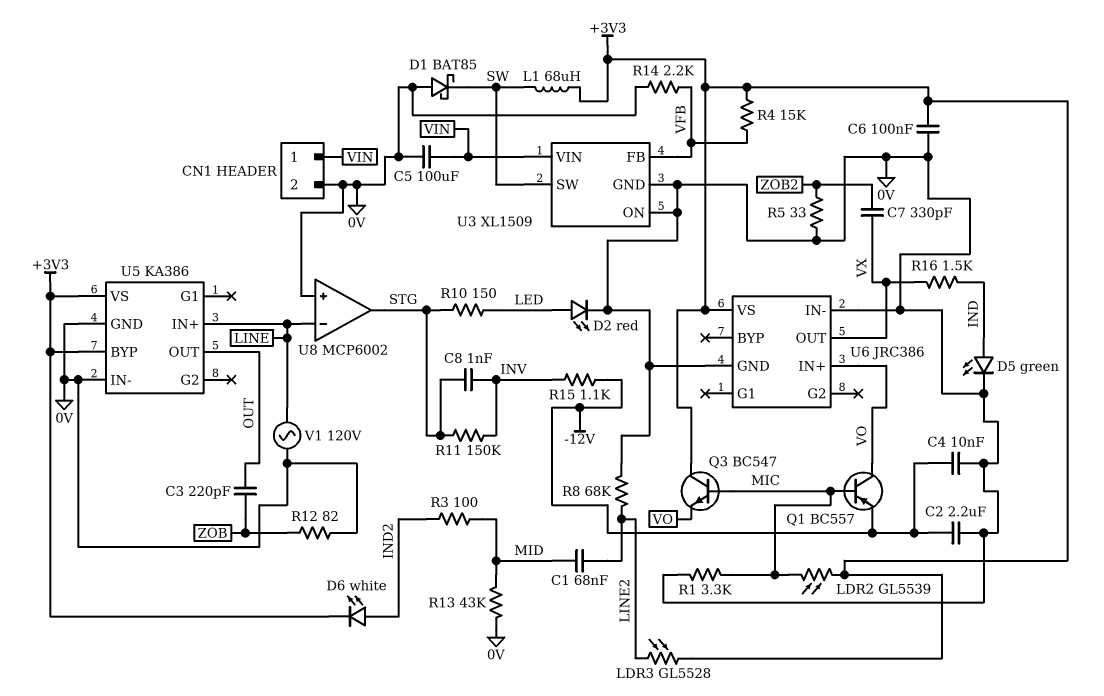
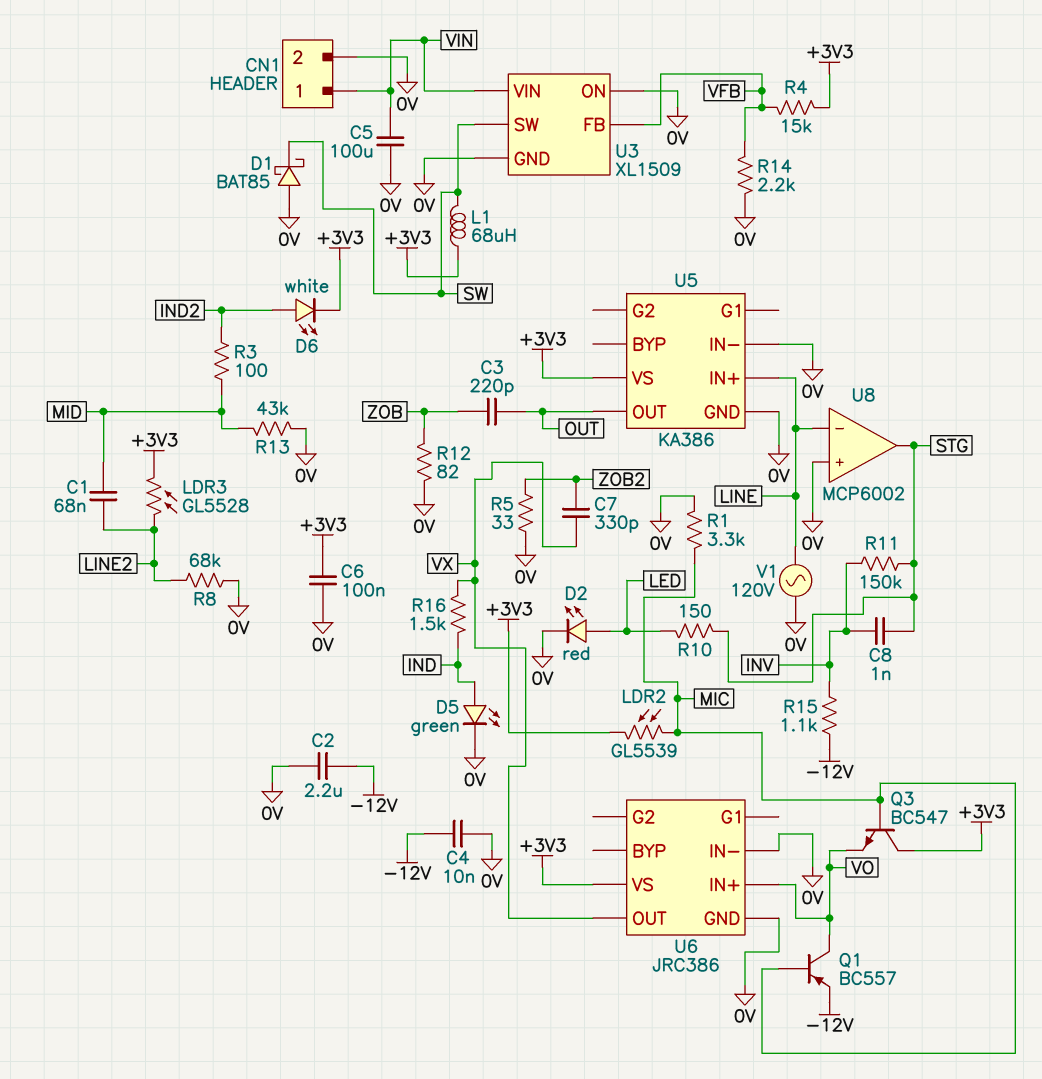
U5 pin BYP: +3V3 -> none

